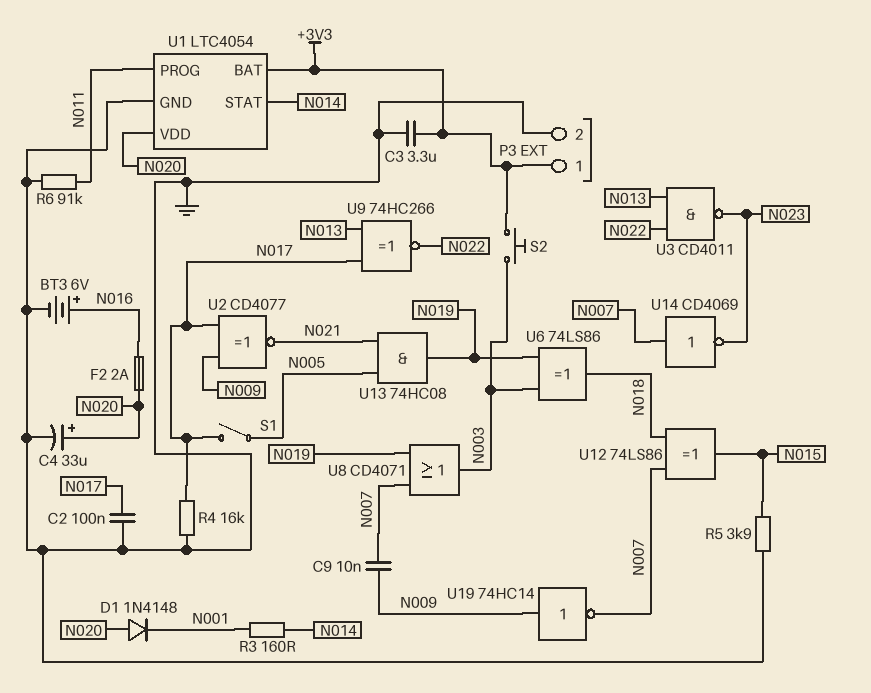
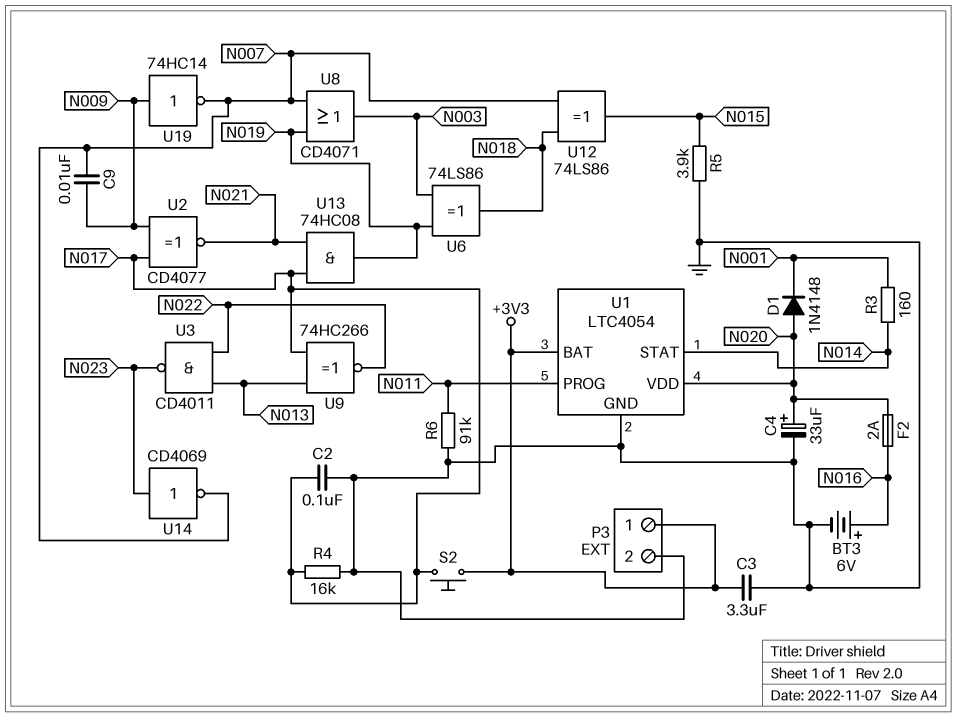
S1: switch (N005, N017) -> none
S2: button (+3V3, N003) -> button (+3V3, N017)
U13: AND 74HC08 (in N005, in N021, out N019) -> AND 74HC08 (in N017, in N021, out N019)
U14: NOT CD4069 (in N007, out N023) -> NOT CD4069 (in N023, out N007)

